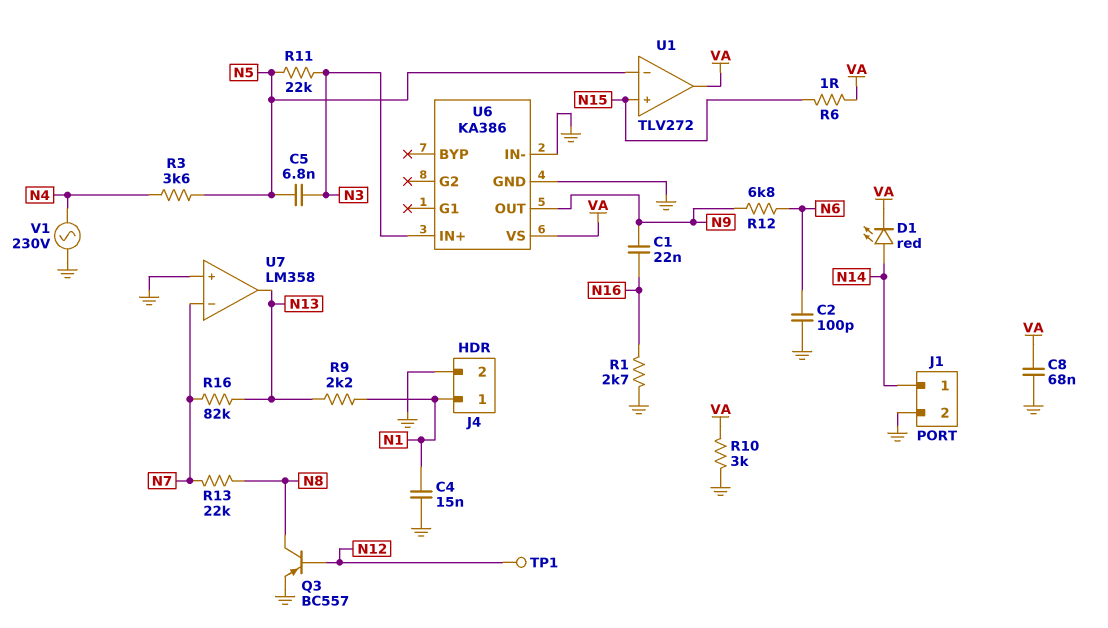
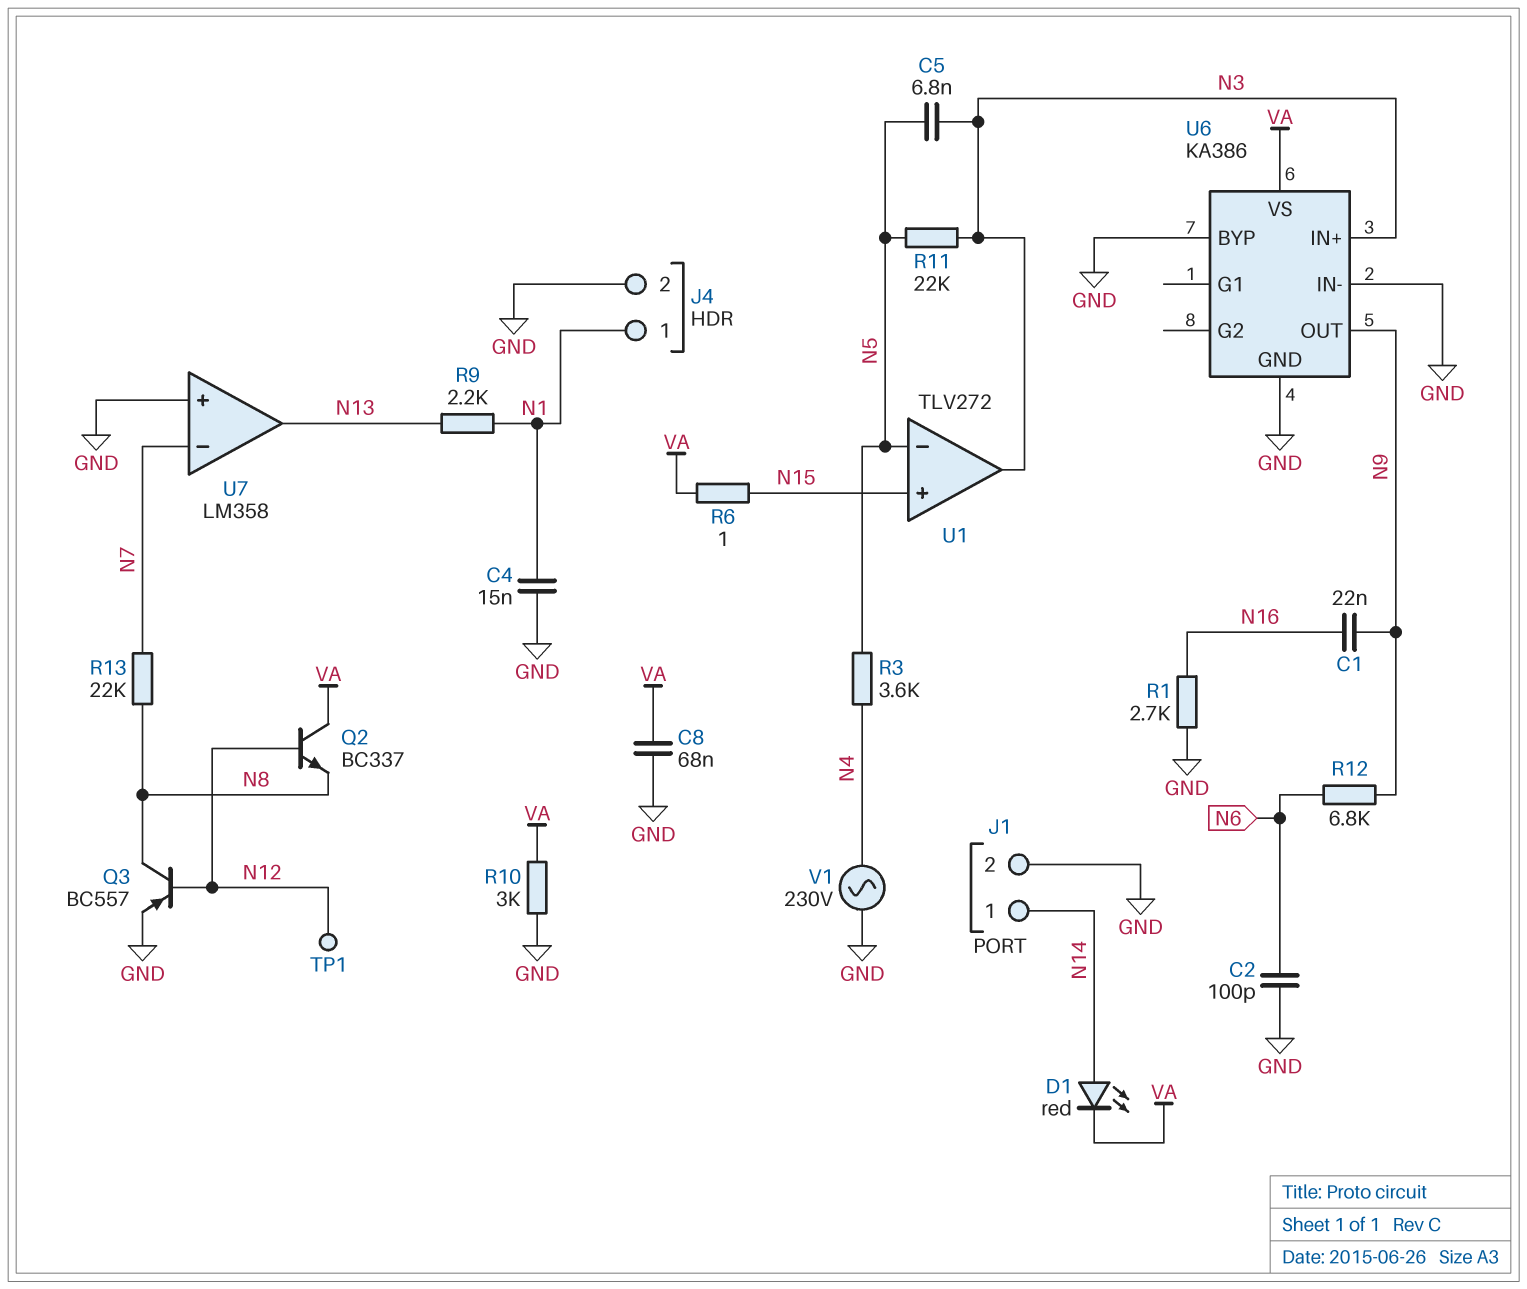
Q2: none -> NPN BC337 (B N12, C VA, E N8)
R16: 82k (N7, N13) -> none
U1 pin out: VA -> N3
U6 pin BYP: none -> GND

